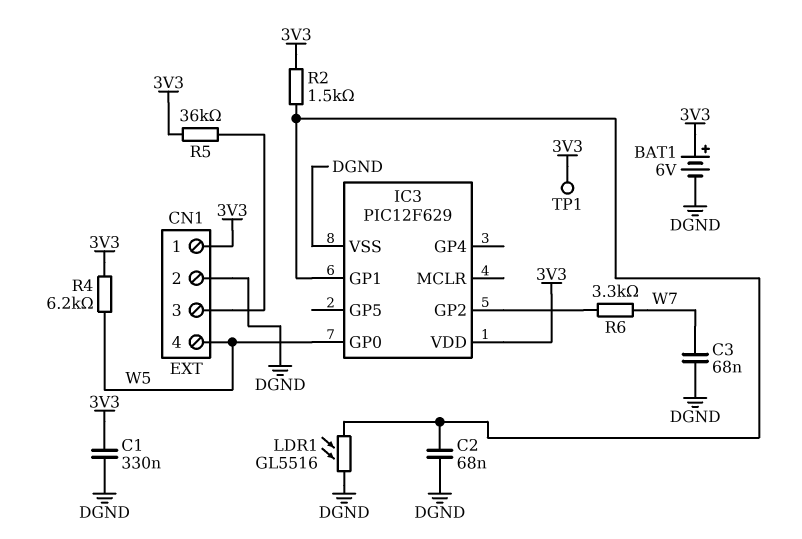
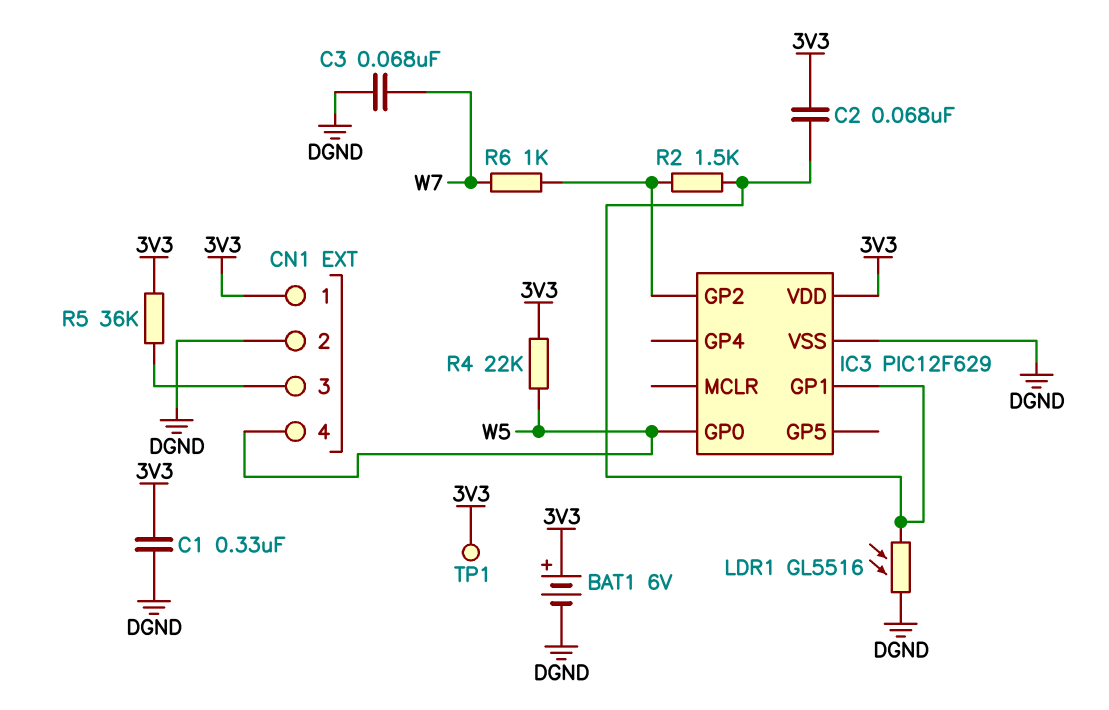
C2: 68nF (DGND, IC3/GP1) -> 68nF (3V3, IC3/GP1)
R2: 1.5k (3V3, IC3/GP1) -> 1.5k (IC3/GP1, IC3/GP2)
R4: 6.2k (3V3, W5) -> 22k (3V3, W5)
R6: 3.3k (IC3/GP2, W7) -> 1k (IC3/GP2, W7)

